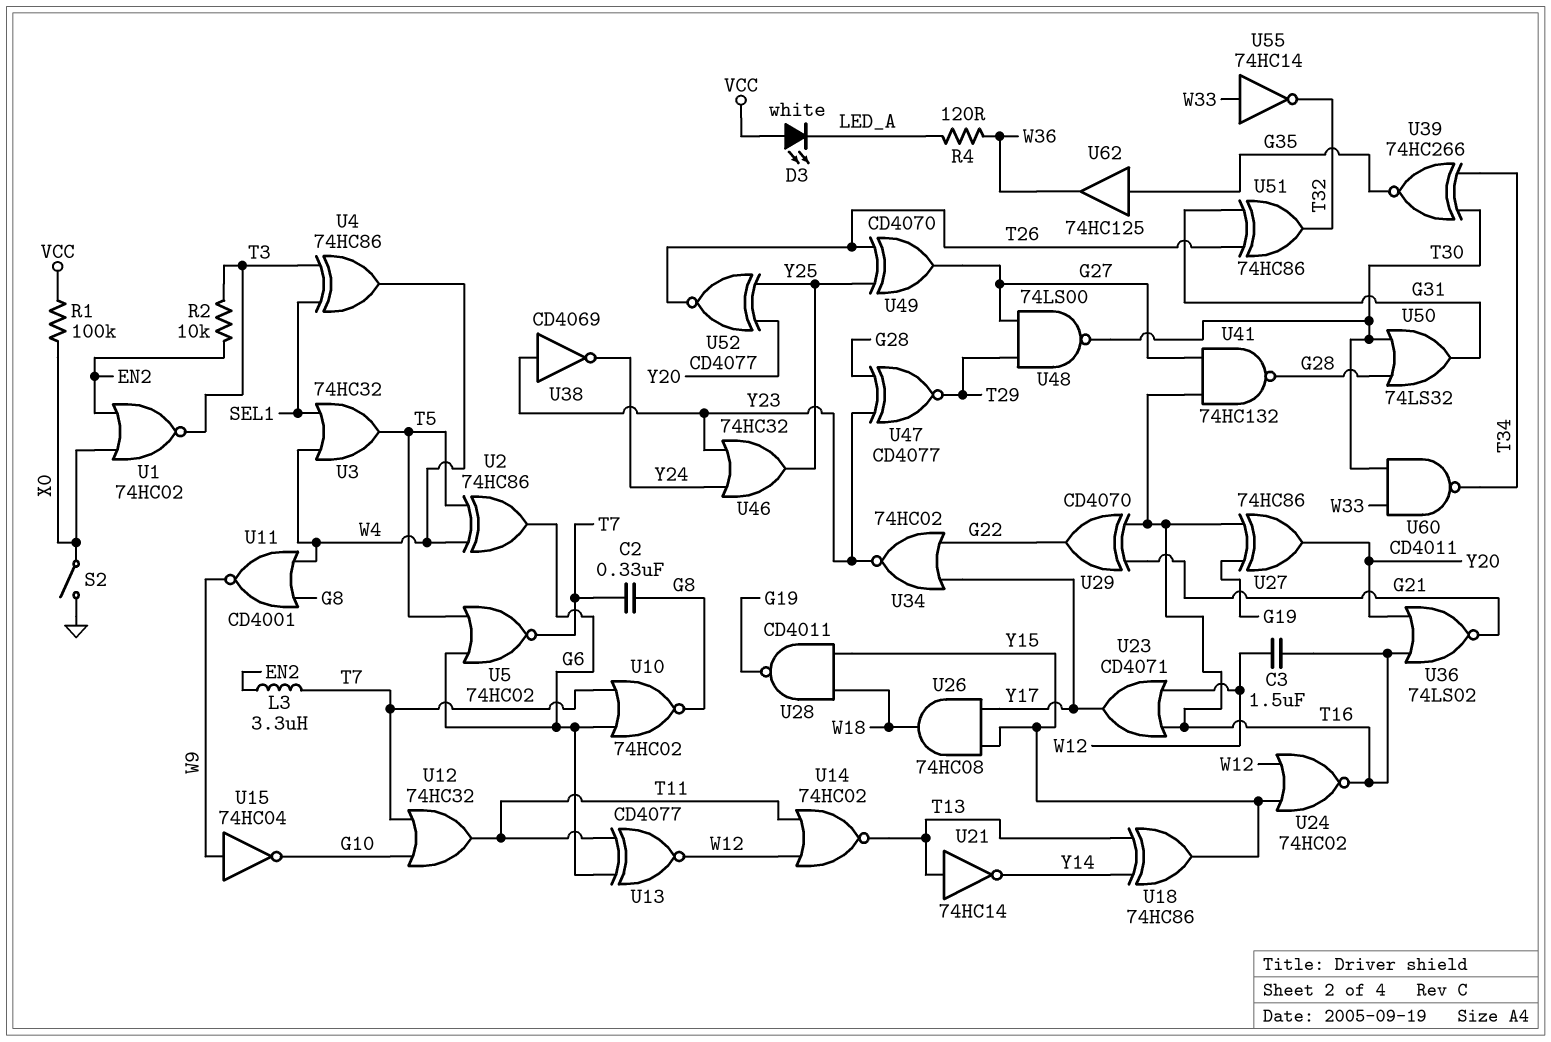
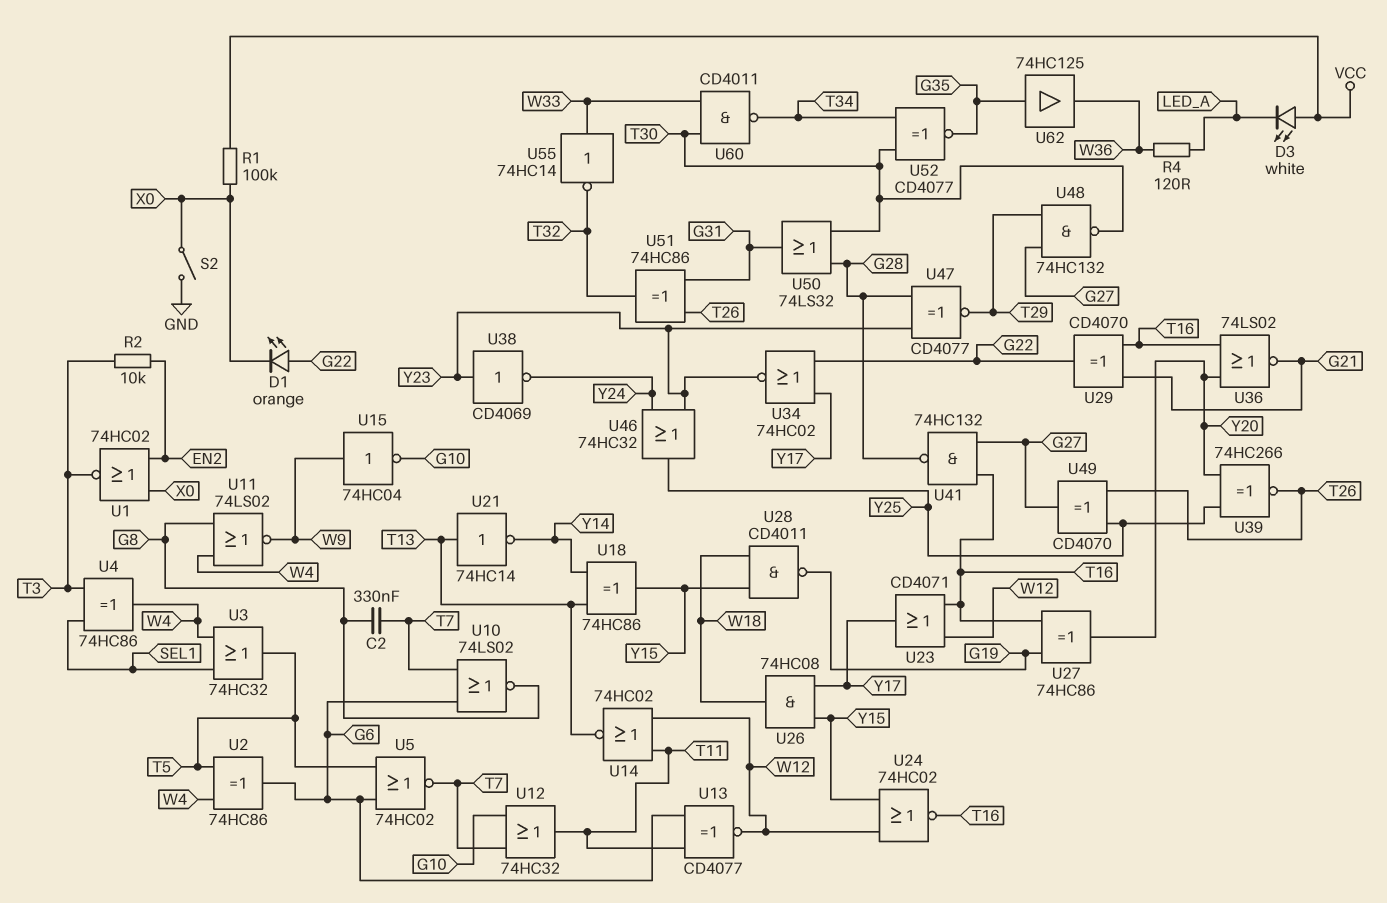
C3: 1.5uF (T16, W12) -> none
D1: none -> LED orange (A G22, K X0)
L3: 3.3uH (EN2, T7) -> none
U10: NOR 74HC02 (in G6, in T7, out G8) -> NOR 74LS02 (in G6, in T7, out G8)
U11: NOR CD4001 (in G8, in W4, out W9) -> NOR 74LS02 (in G8, in W4, out W9)
U39: XNOR 74HC266 (in T30, in T34, out G35) -> XNOR 74HC266 (in Y20, in Y25, out T26)
U48: NAND 74LS00 (in G27, in T29, out T30) -> NAND 74HC132 (in G27, in T29, out T30)
U52: XNOR CD4077 (in Y20, in Y25, out T26) -> XNOR CD4077 (in T30, in T34, out G35)

